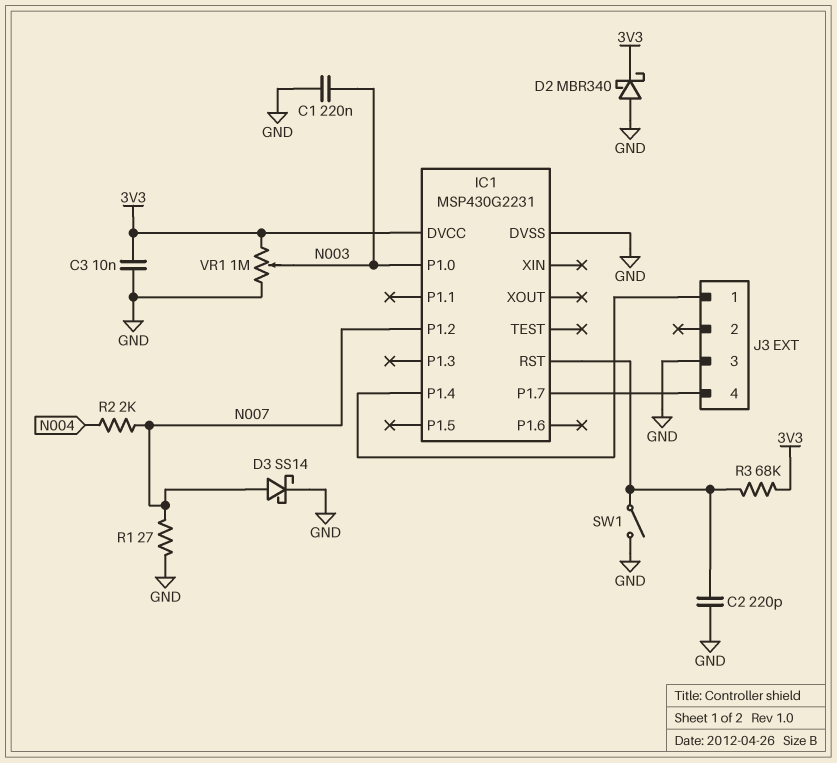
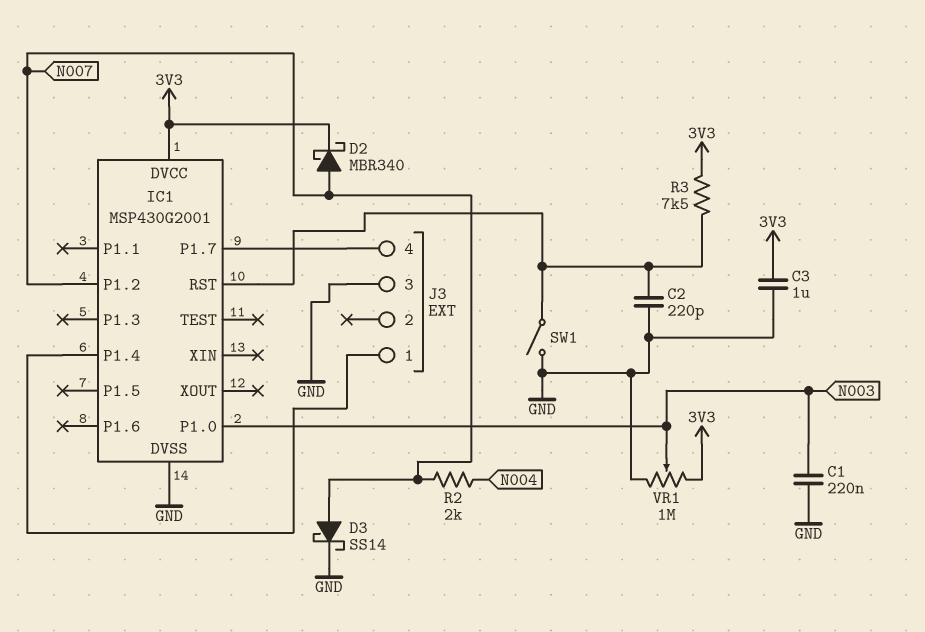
C3: 10nF (3V3, GND) -> 1uF (3V3, GND)
D2: schottky MBR340 (A GND, K 3V3) -> schottky MBR340 (A N007, K 3V3)
IC1: MSP430G2231 -> MSP430G2001
R1: 27 (GND, N007) -> none
R3: 68k (3V3, IC1/RST) -> 7.5k (3V3, IC1/RST)

